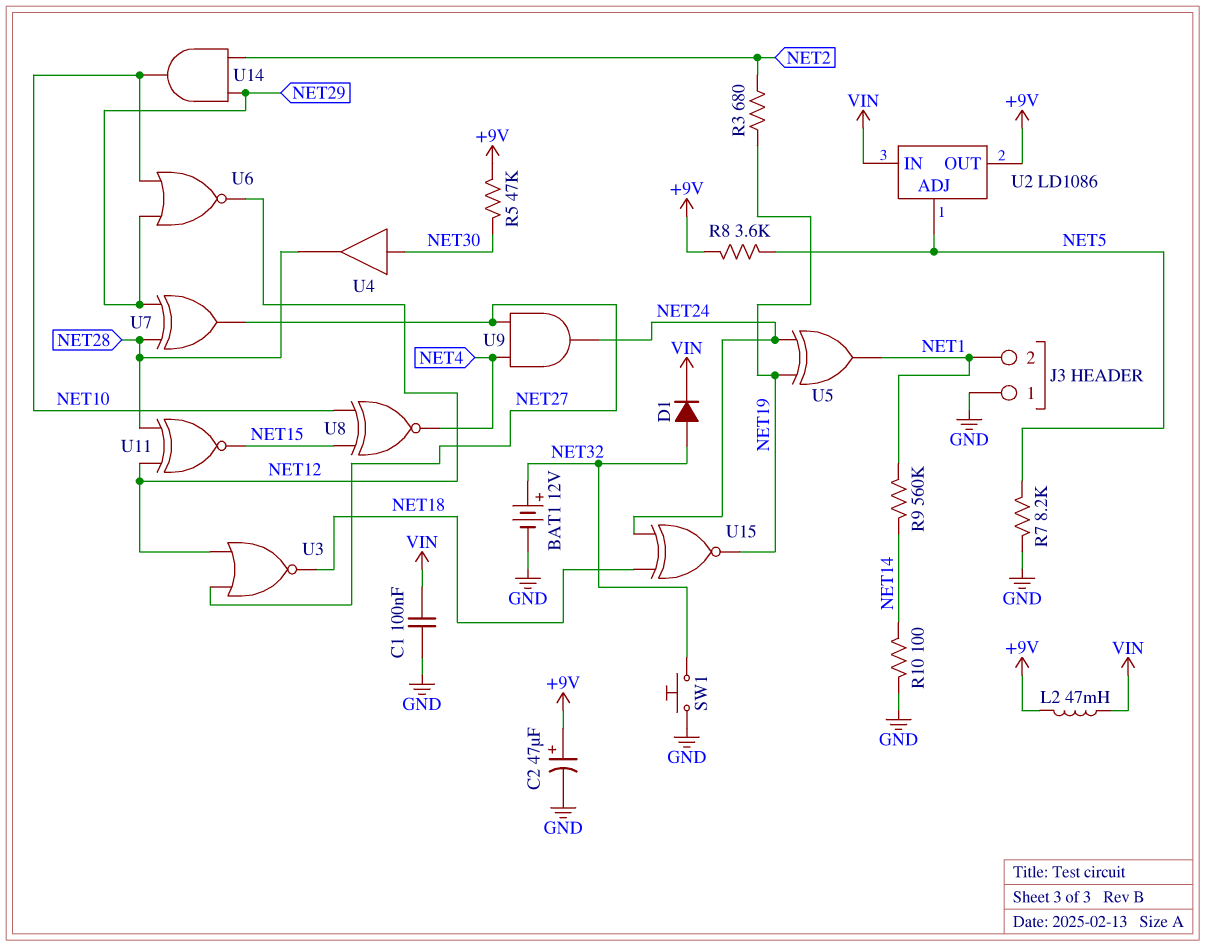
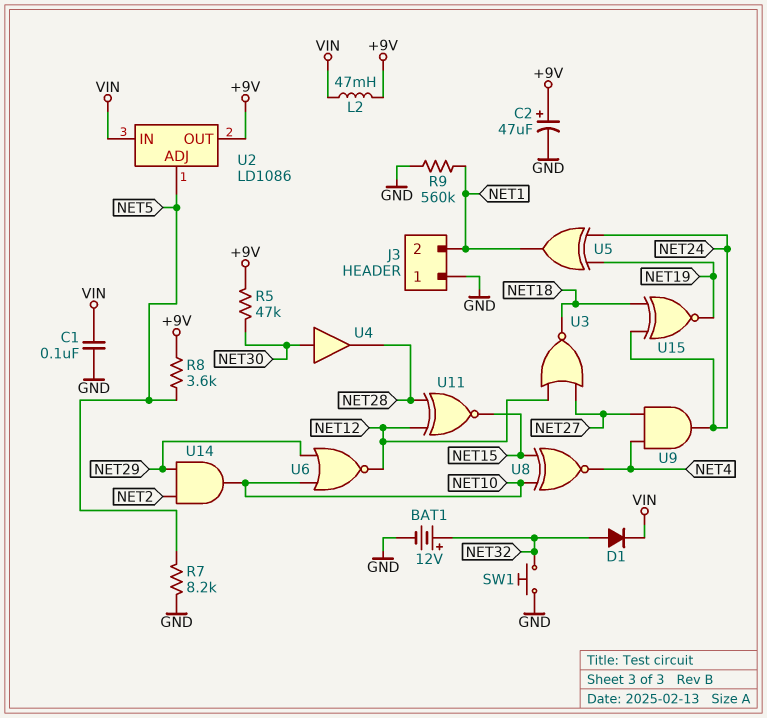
R3: 680 (NET2, NET19) -> none
R9: 560k (NET1, NET14) -> 560k (GND, NET1)
R10: 100 (GND, NET14) -> none
U7: XOR (in NET28, in NET29, out NET27) -> none

